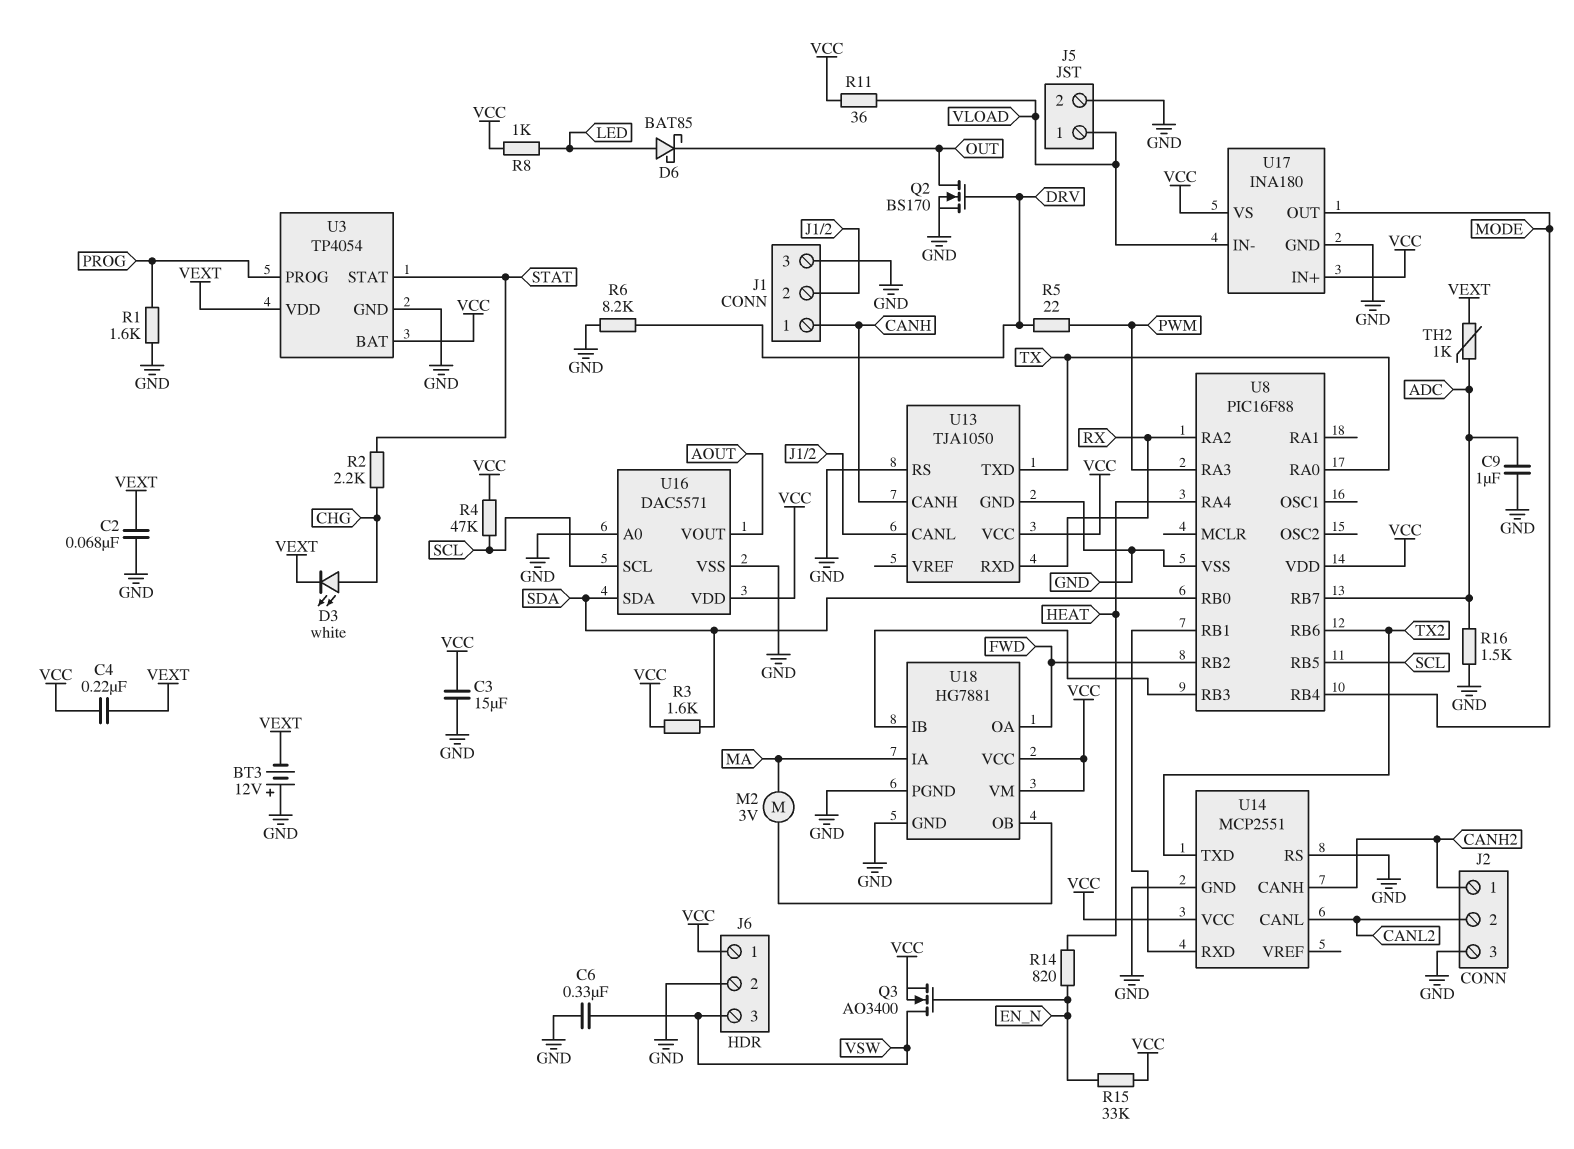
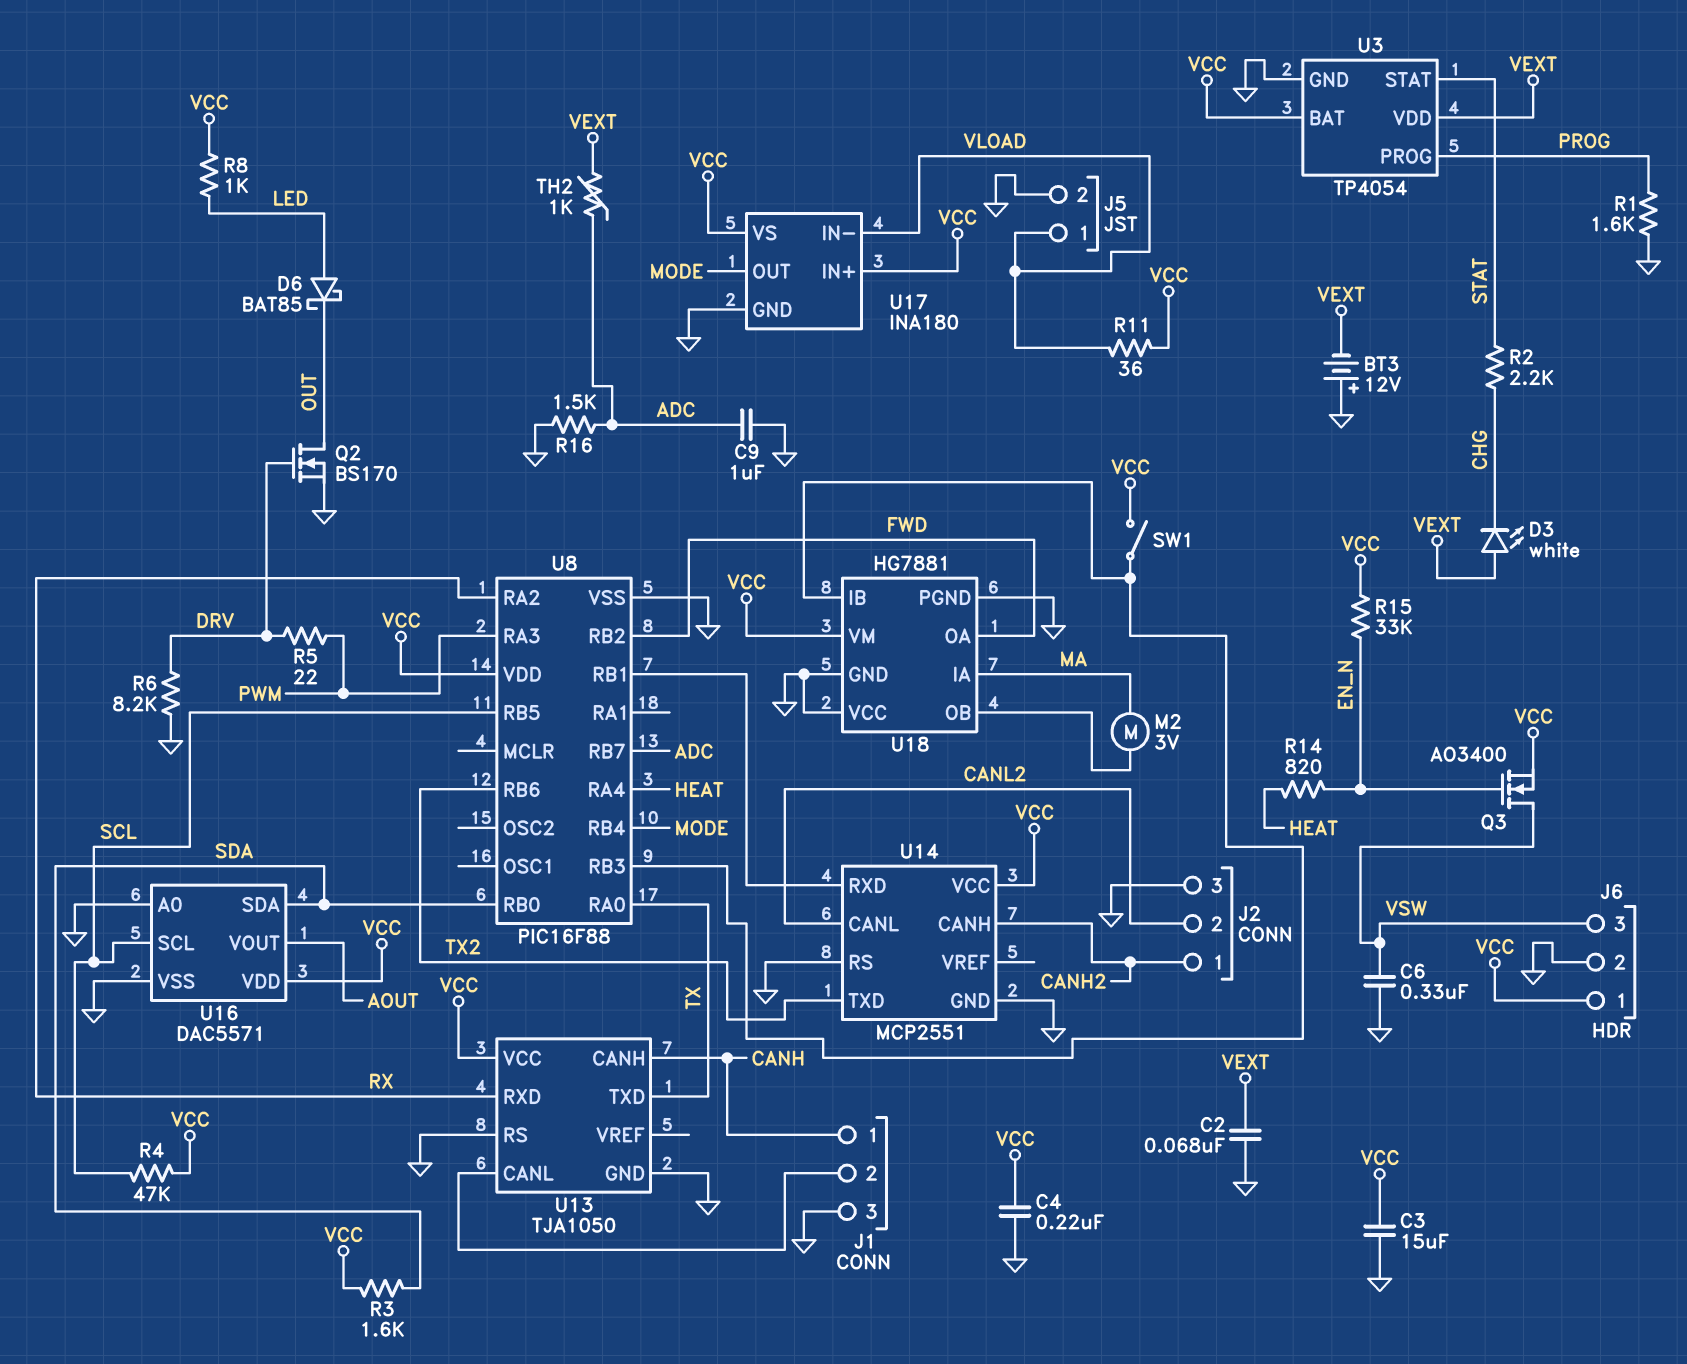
C4: 220nF (VCC, VEXT) -> 220nF (GND, VCC)
D3: LED white (A CHG, K VEXT) -> LED white (A VEXT, K CHG)
SW1: none -> switch (U8/RB3, VCC)
U18 pin VCC: VCC -> GND

